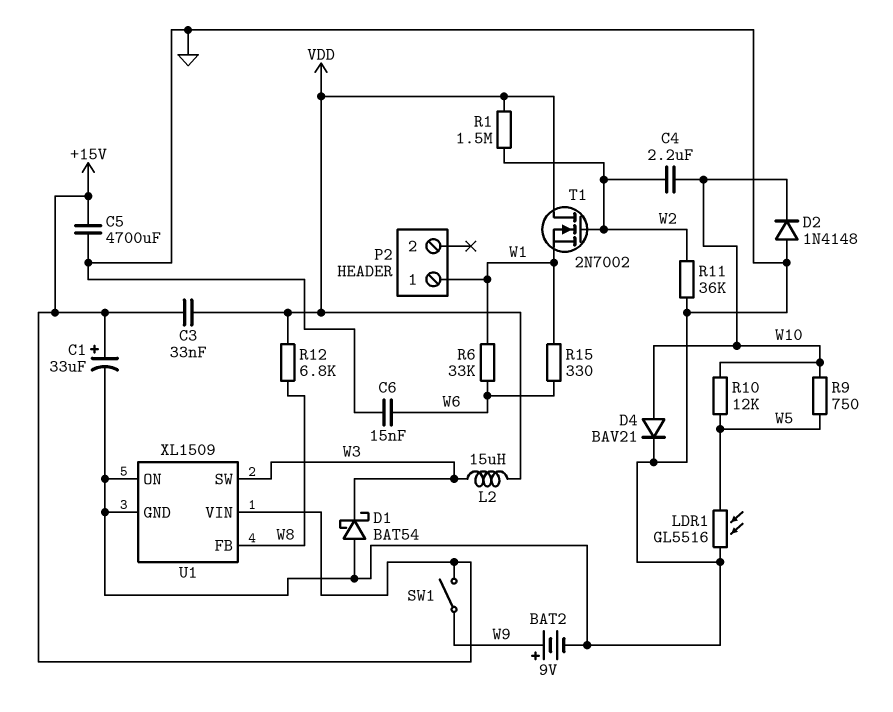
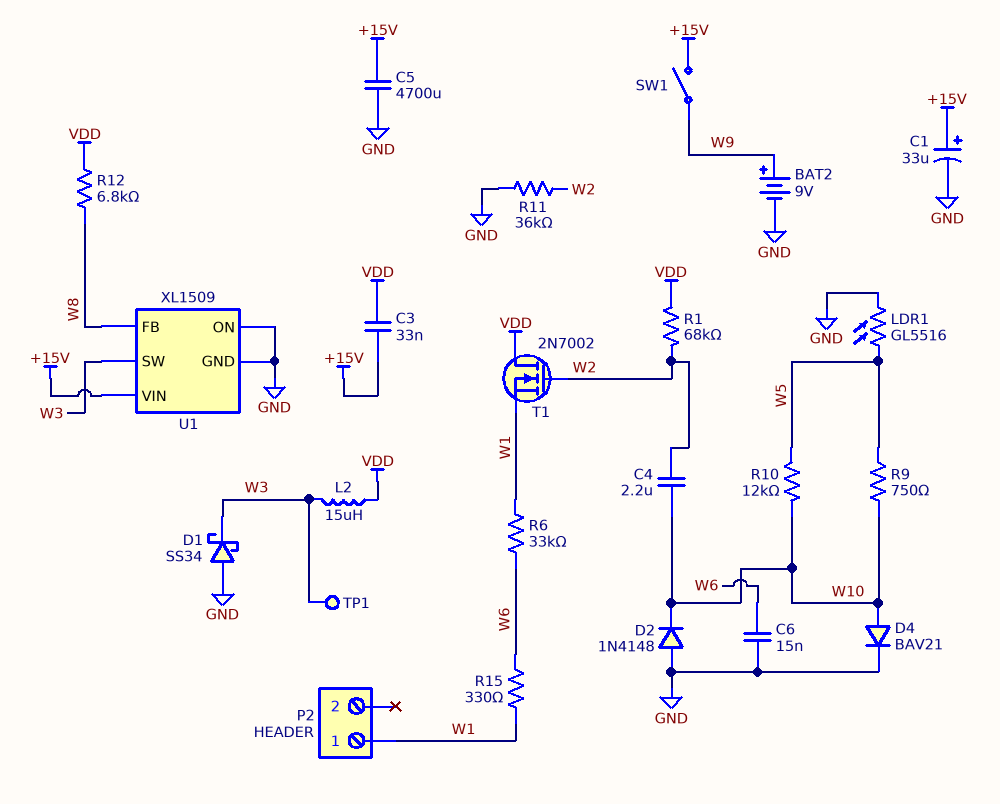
D1: schottky BAT54 (A GND, K W3) -> schottky SS34 (A GND, K W3)
R1: 1.5M (VDD, W2) -> 68k (VDD, W2)
TP1: none -> test point (W3)

